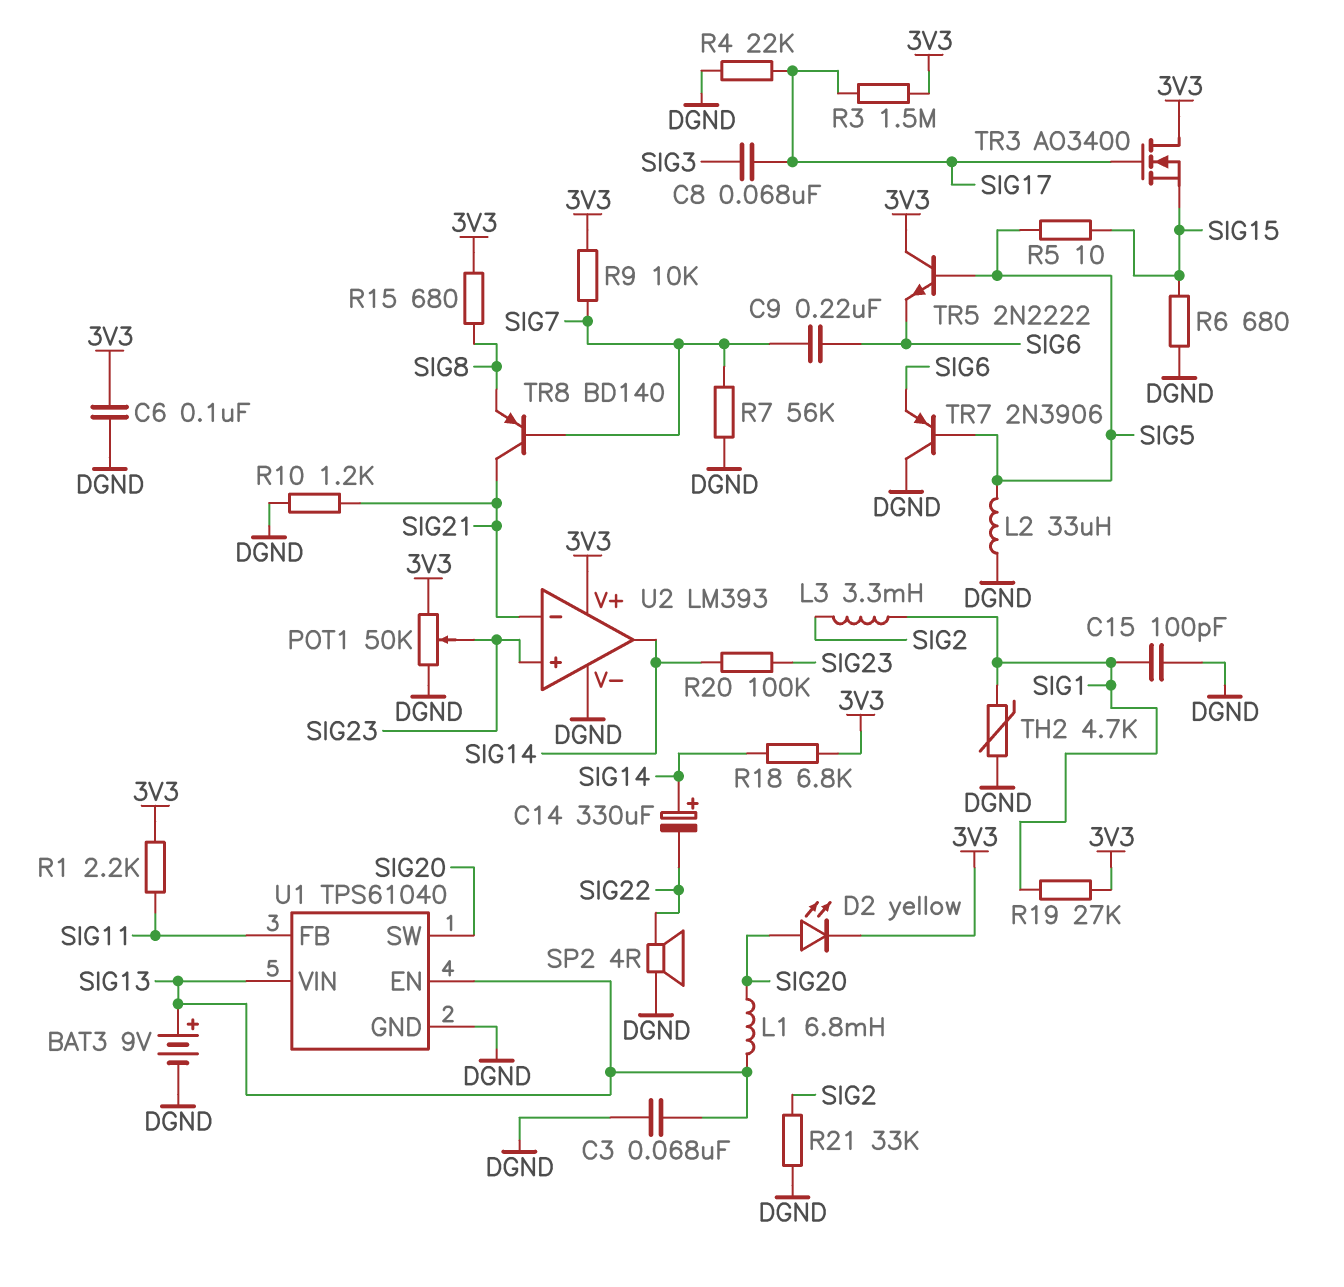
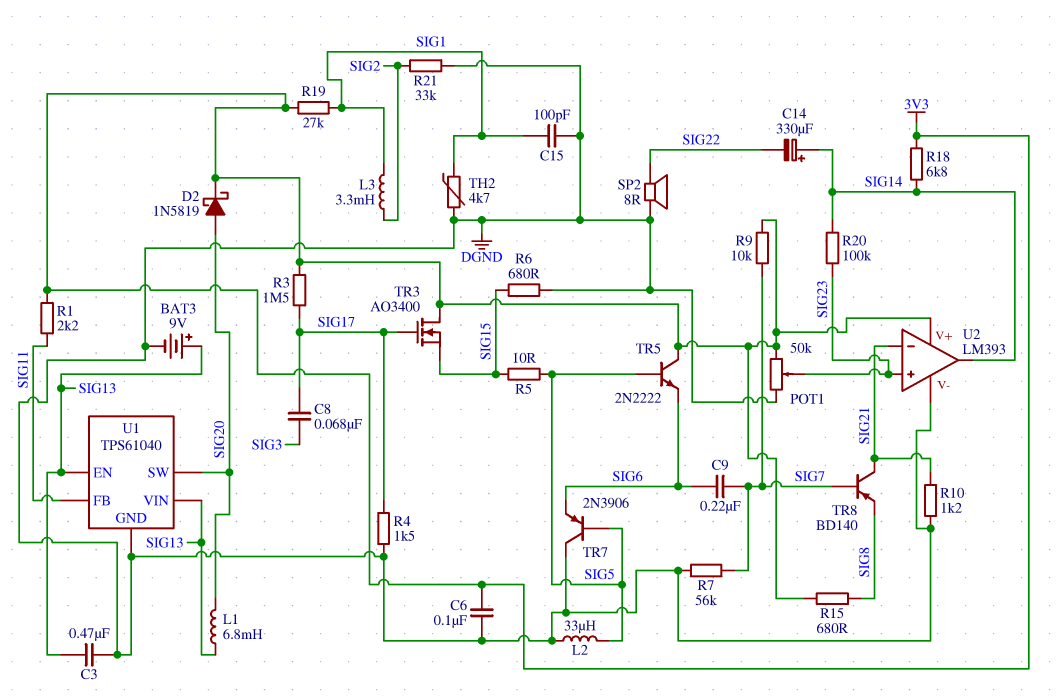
C3: 68nF (DGND, SIG13) -> 470nF (DGND, SIG13)
D2: LED yellow (A SIG20, K 3V3) -> schottky 1N5819 (A SIG20, K 3V3)
R4: 22k (DGND, SIG17) -> 1.5k (DGND, SIG17)
SP2: speaker 4R (DGND, SIG22) -> speaker 8R (DGND, SIG22)

